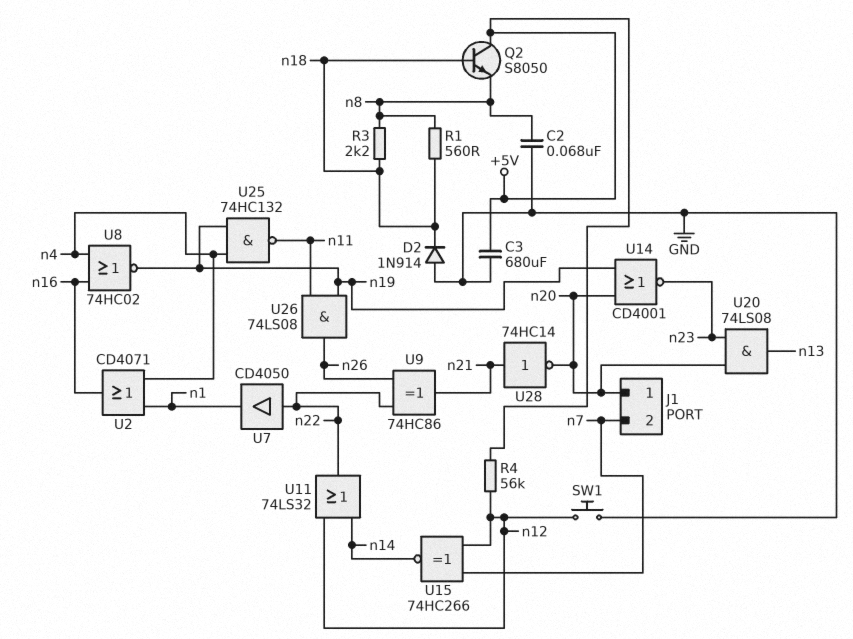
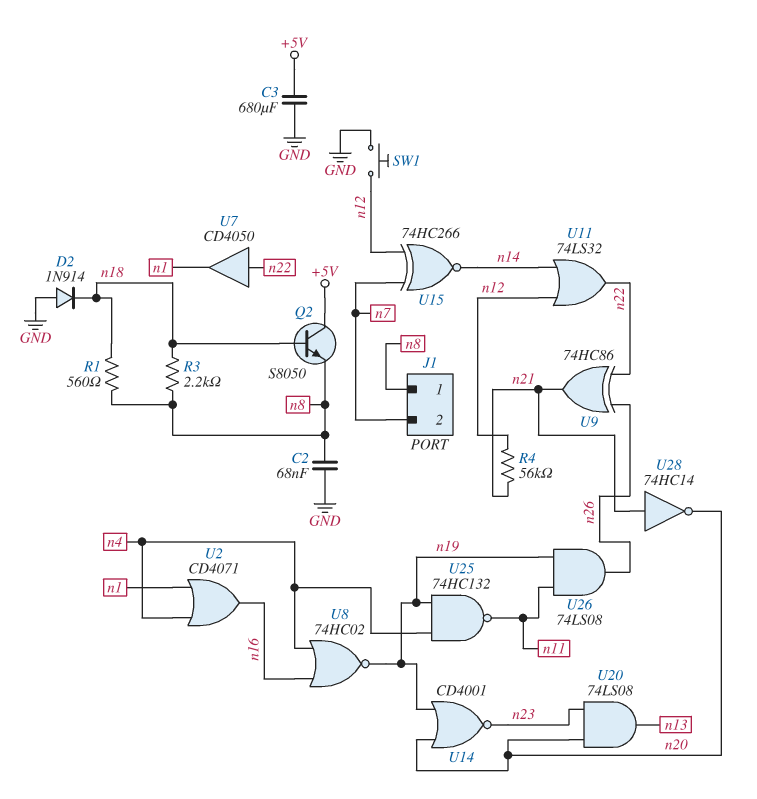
J1 pin 1: n20 -> n8
R4: 56k (+5V, n12) -> 56k (n12, n21)

